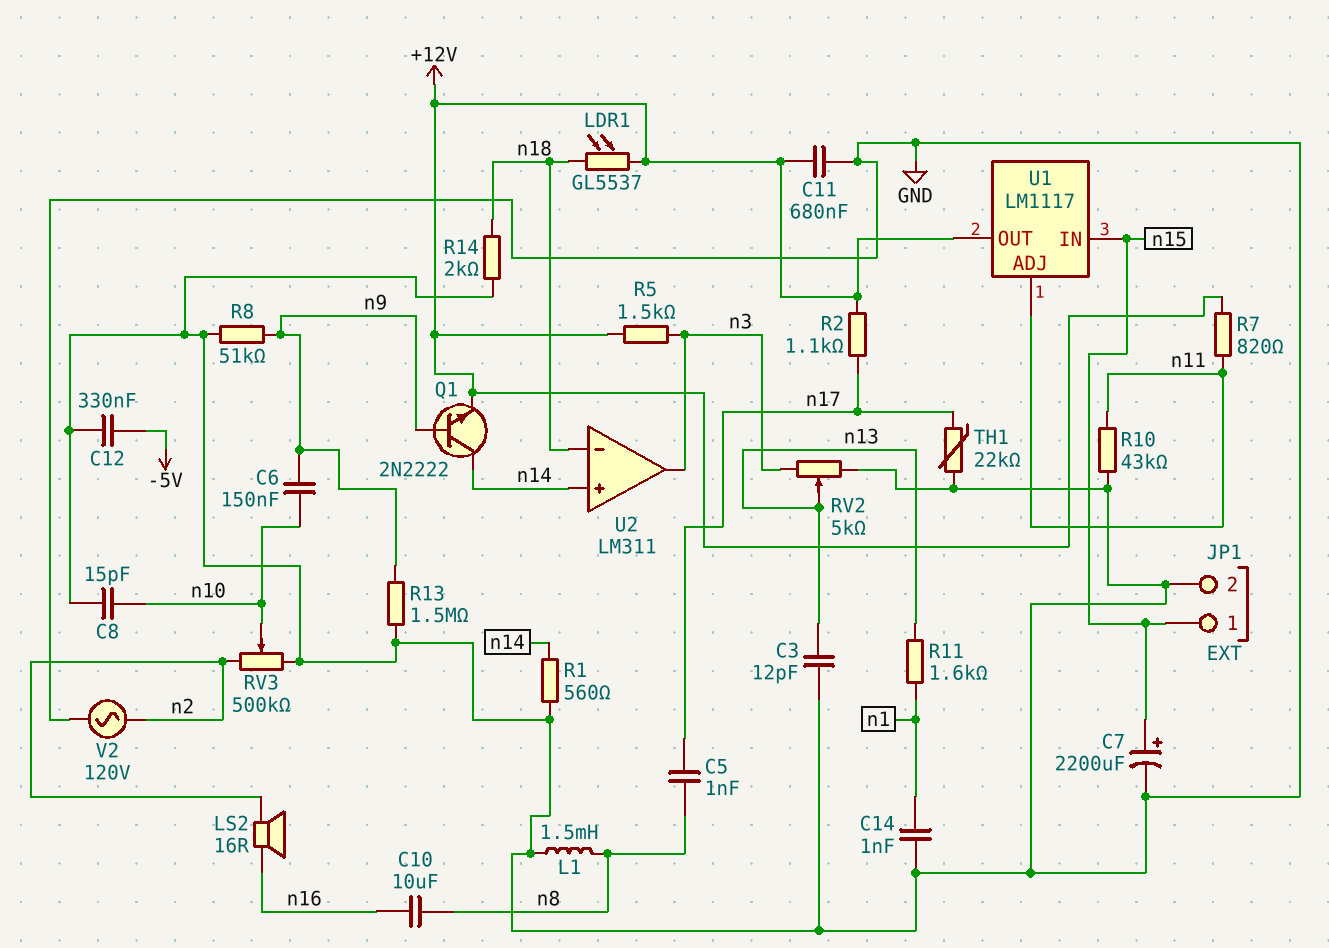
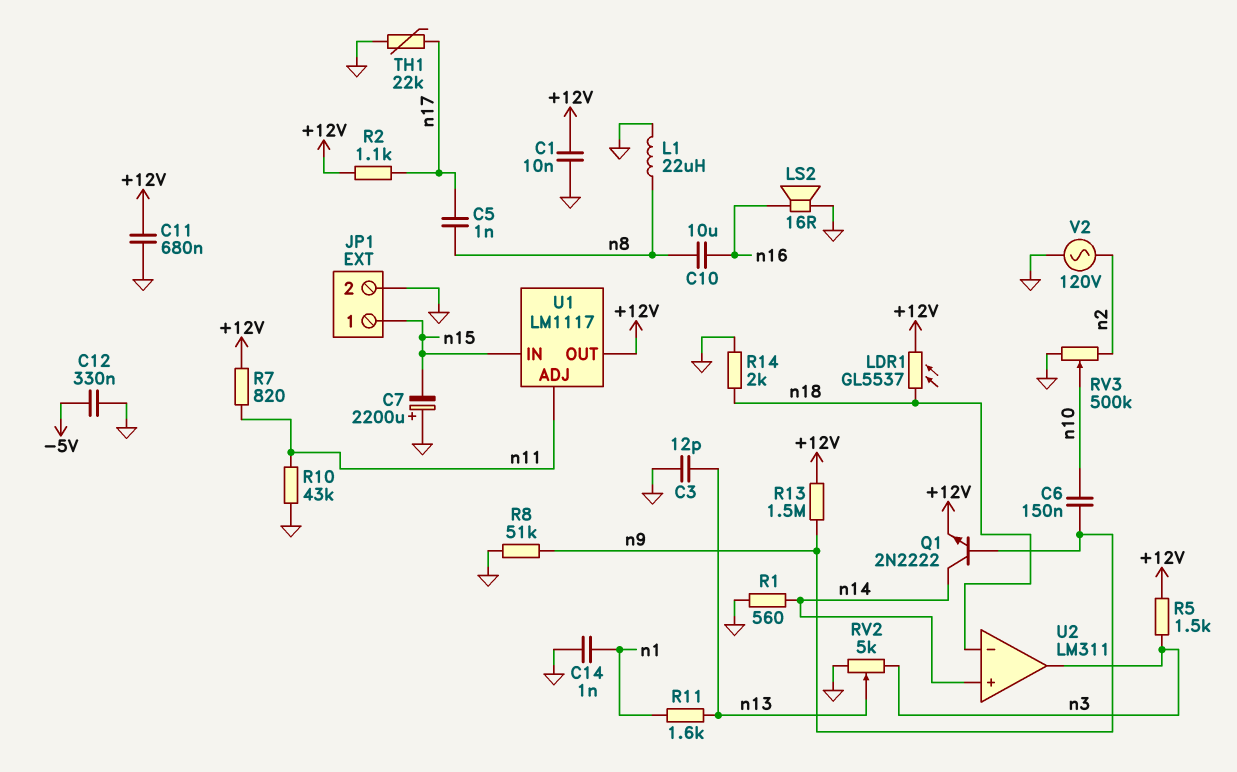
C1: none -> 10nF (+12V, GND)
C7: 2200uF (plus n15, minus GND) -> 2200uF (plus GND, minus n15)
C8: 15pF (GND, n10) -> none
L1: 1.5mH (GND, n8) -> 22uH (GND, n8)
LS2: speaker 16R (n2, n16) -> speaker 16R (GND, n16)
R13: 1.5M (GND, n9) -> 1.5M (+12V, n9)

